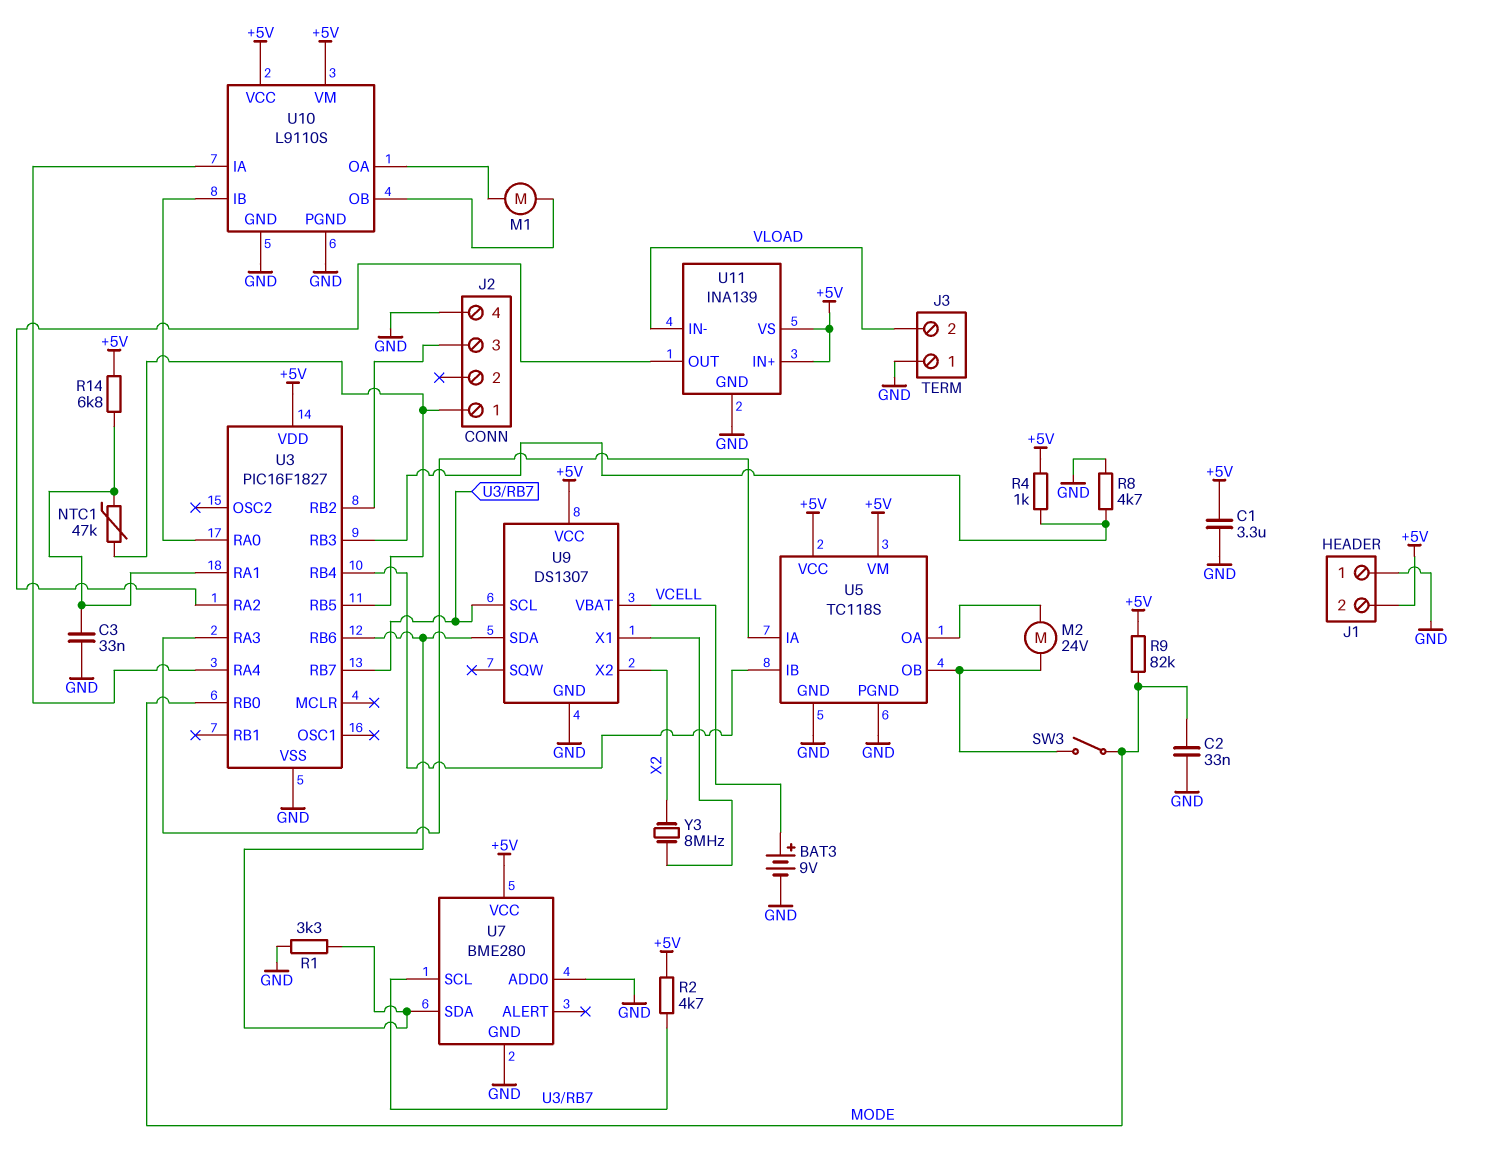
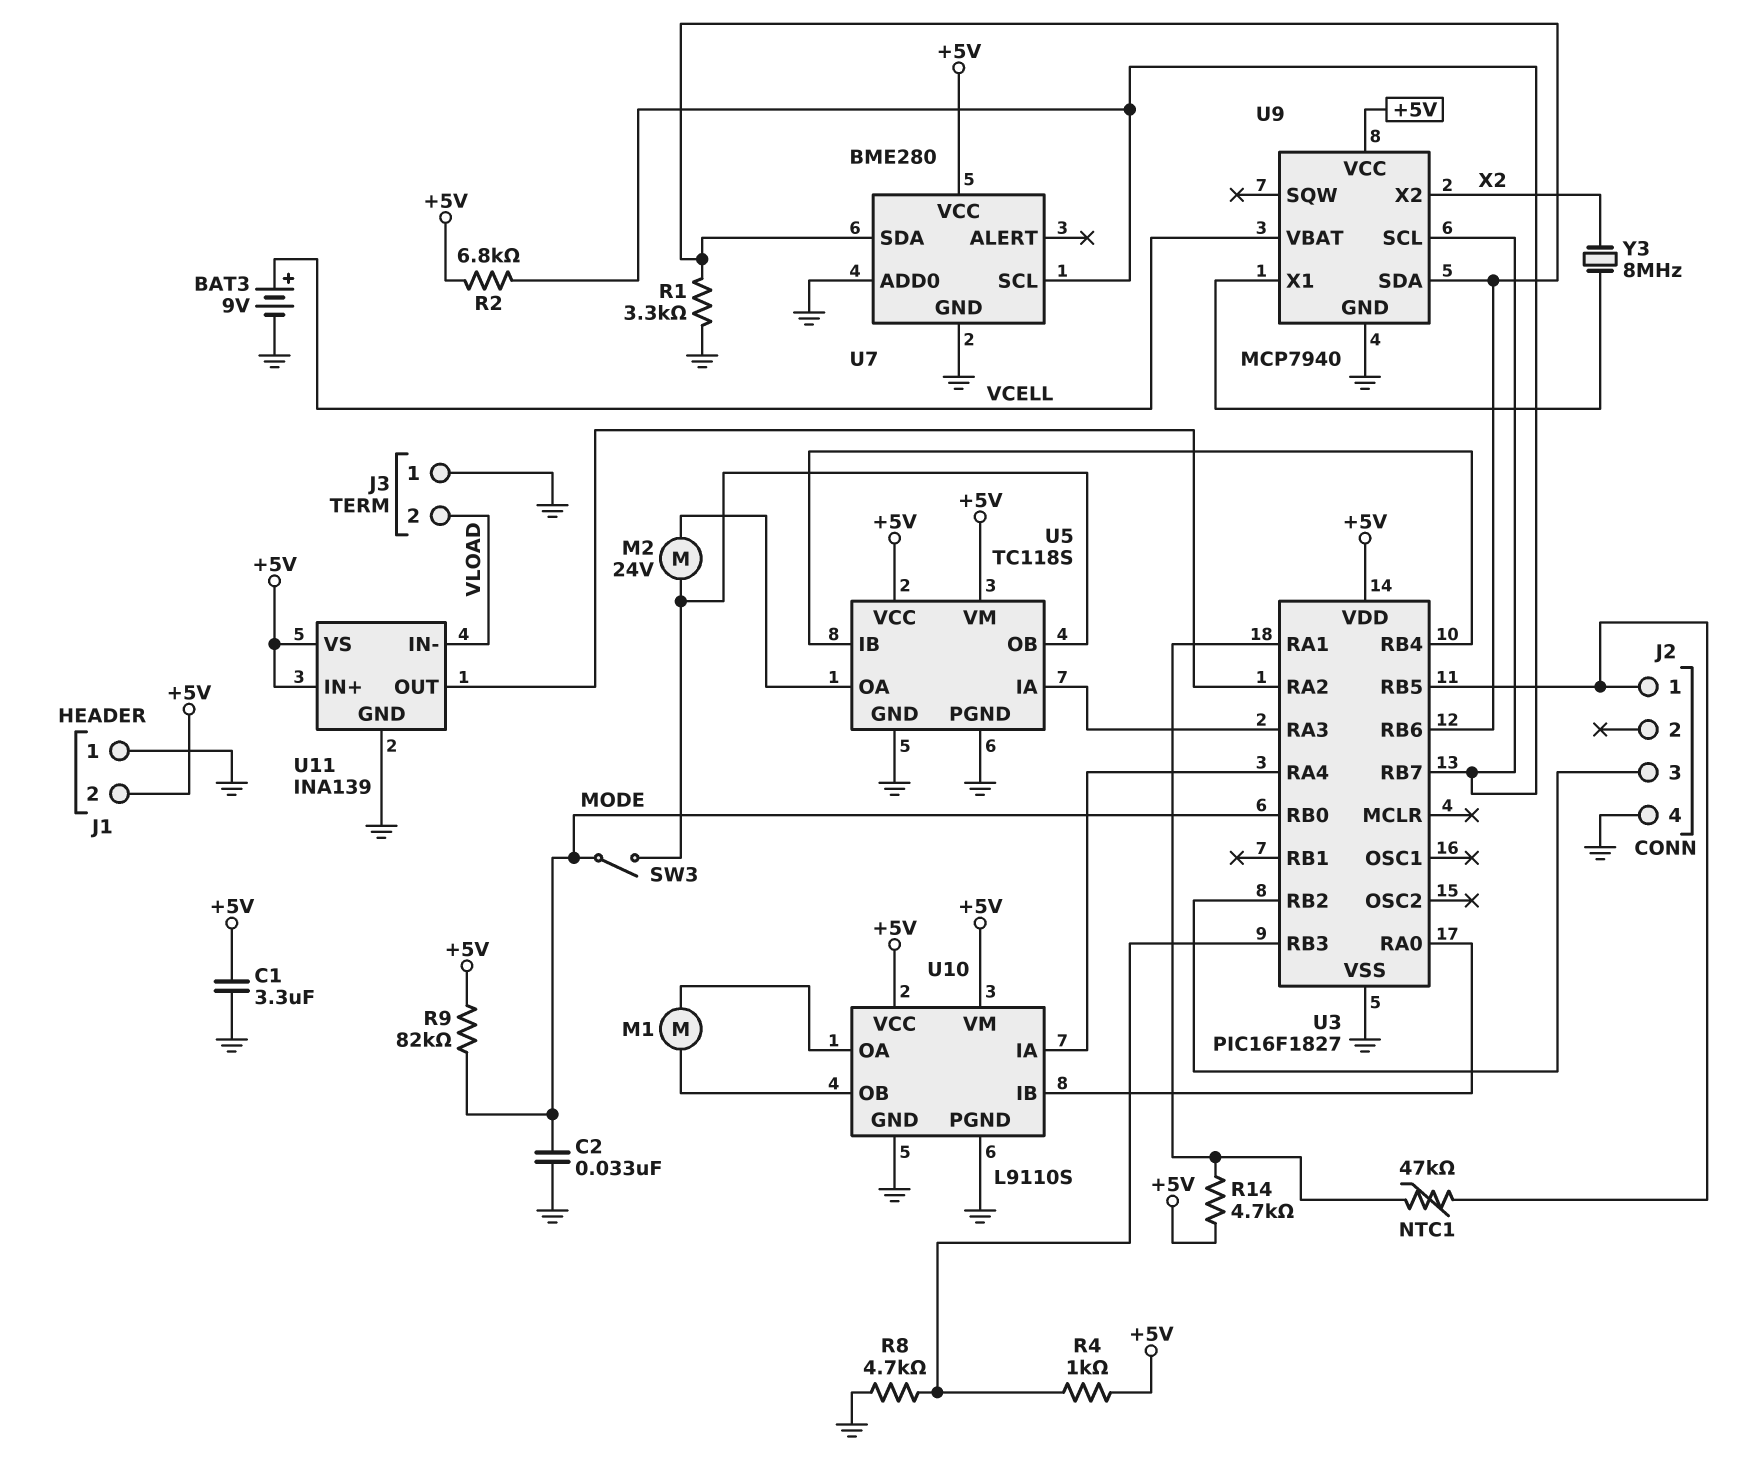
C3: 33nF (GND, U3/RA1) -> none
R2: 4.7k (+5V, U3/RB7) -> 6.8k (+5V, U3/RB7)
R14: 6.8k (+5V, U3/RA1) -> 4.7k (+5V, U3/RA1)
U9: DS1307 -> MCP7940

